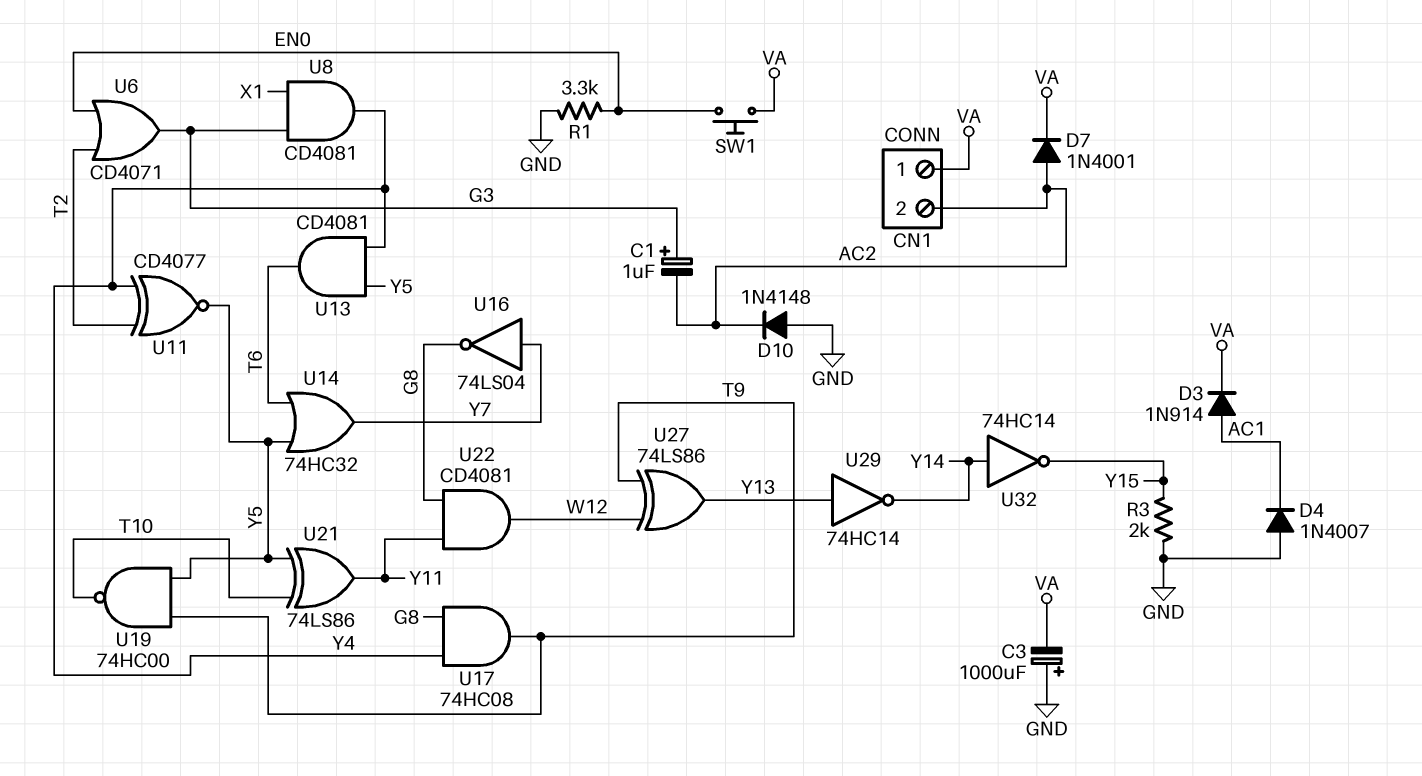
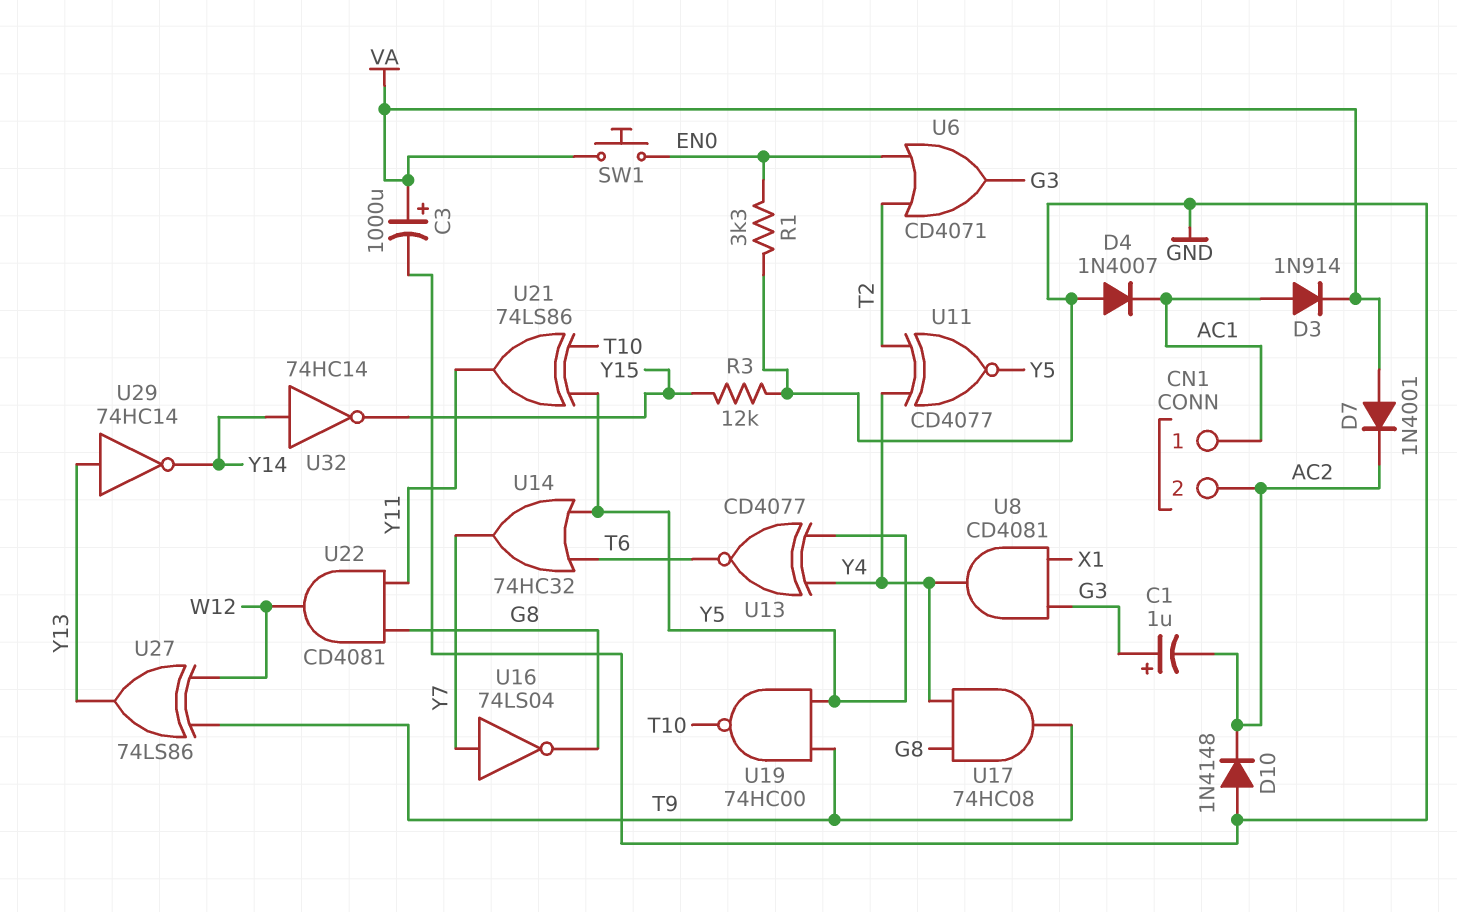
C3: 1000uF (plus GND, minus VA) -> 1000uF (plus VA, minus GND)
CN1 pin 1: VA -> AC1
D7: diode 1N4001 (A AC2, K VA) -> diode 1N4001 (A VA, K AC2)
R3: 2k (GND, Y15) -> 12k (GND, Y15)
U13: AND CD4081 (in Y4, in Y5, out T6) -> XNOR CD4077 (in Y4, in Y5, out T6)

